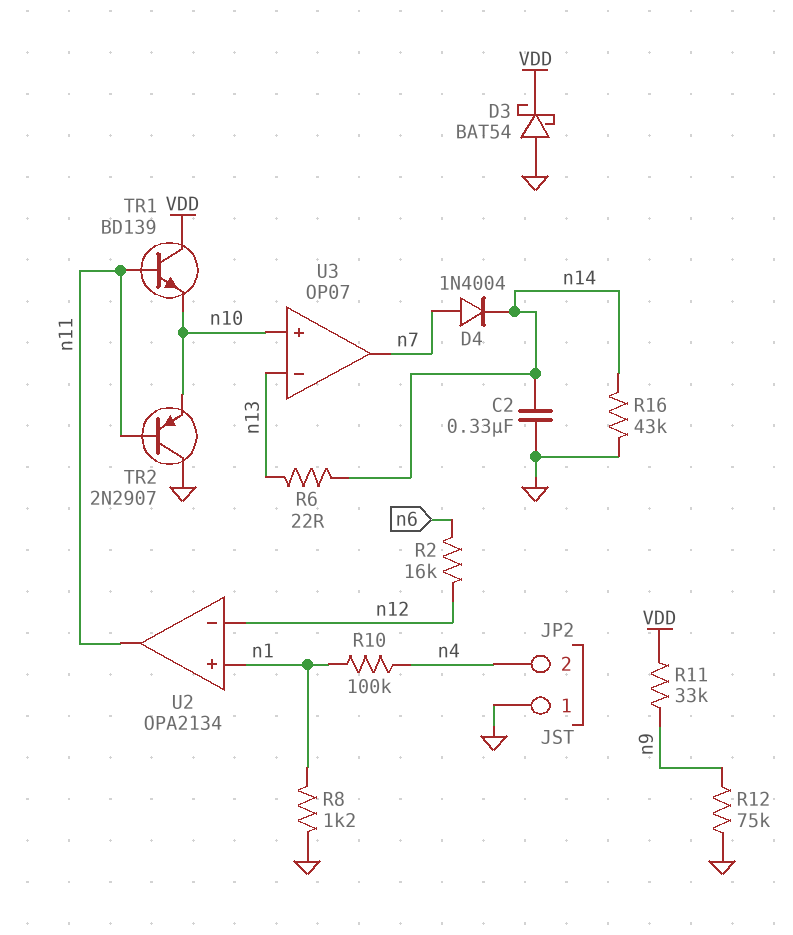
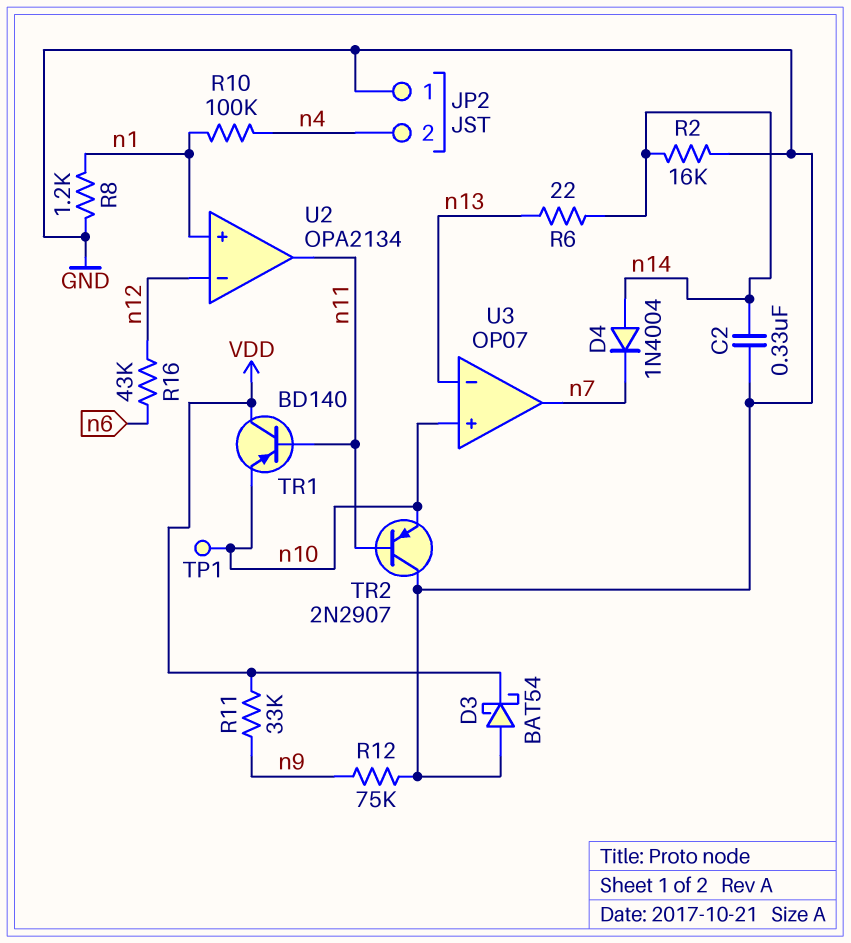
D4: diode 1N4004 (A n7, K n14) -> diode 1N4004 (A n14, K n7)
R2: 16k (n6, n12) -> 16k (GND, n14)
R16: 43k (GND, n14) -> 43k (n6, n12)
TP1: none -> test point (n10)
TR1: NPN BD139 (B n11, C VDD, E n10) -> PNP BD140 (B n11, C VDD, E n10)

